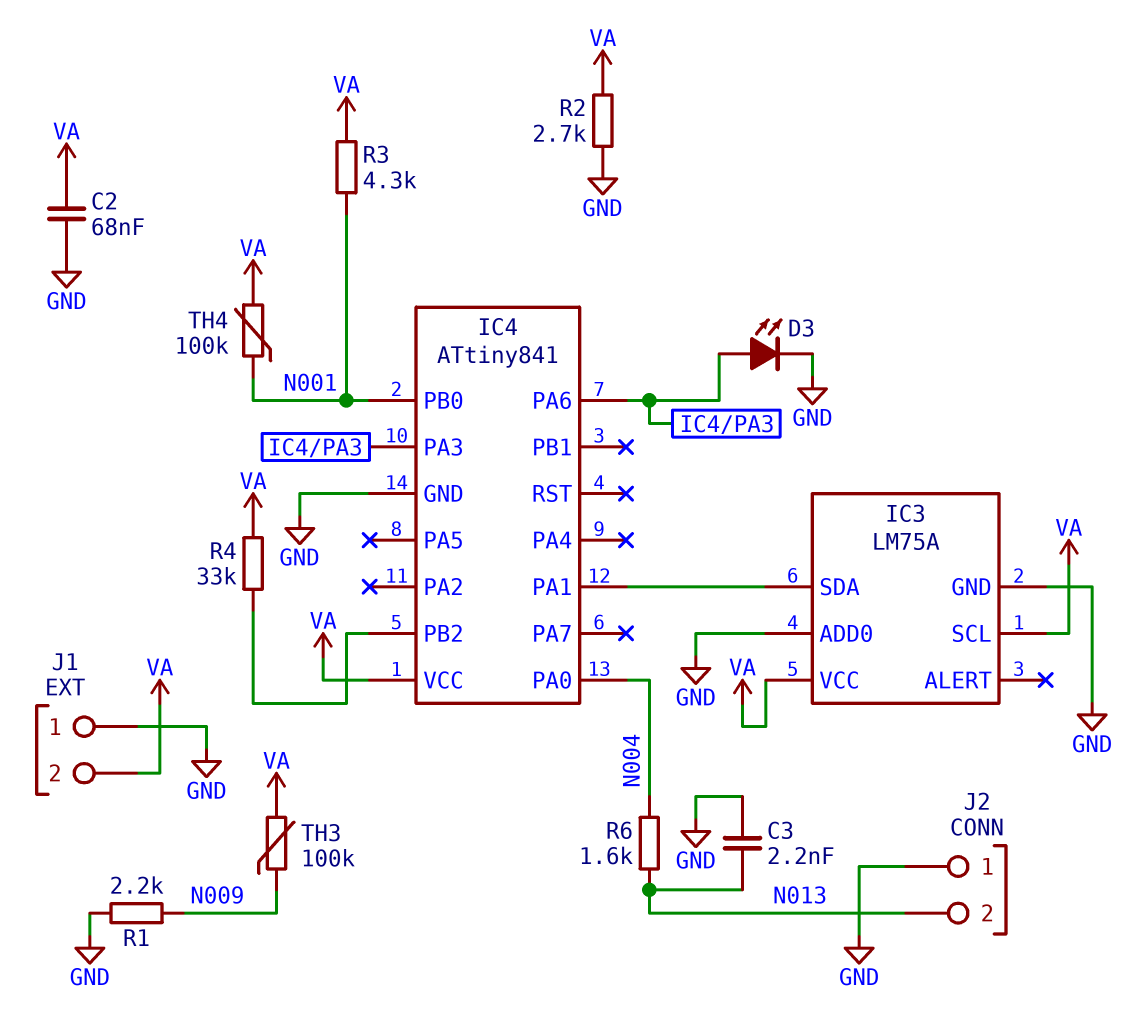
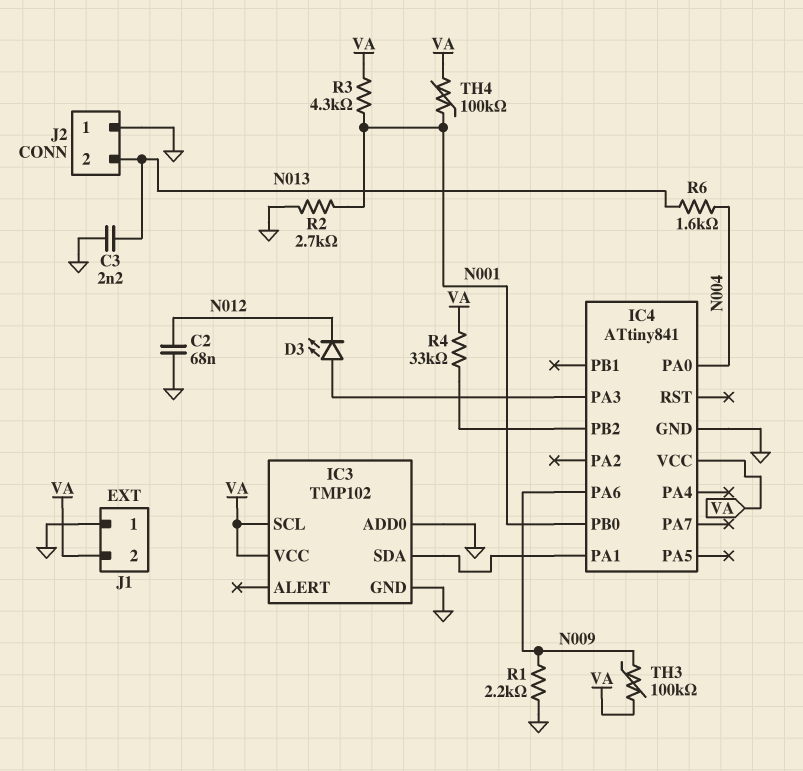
C2: 68nF (GND, VA) -> 68nF (GND, N012)
D3: LED (A IC4/PA3, K GND) -> LED (A IC4/PA3, K N012)
IC3: LM75A -> TMP102
IC4 pin PA6: IC4/PA3 -> N009
R2: 2.7k (GND, VA) -> 2.7k (GND, N001)

